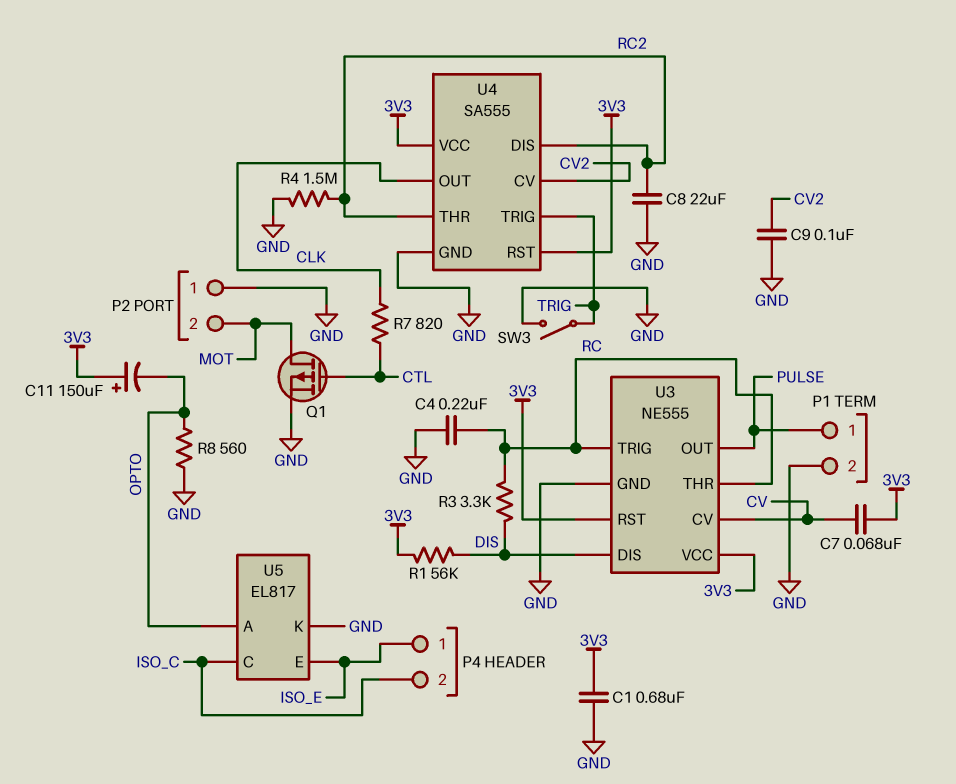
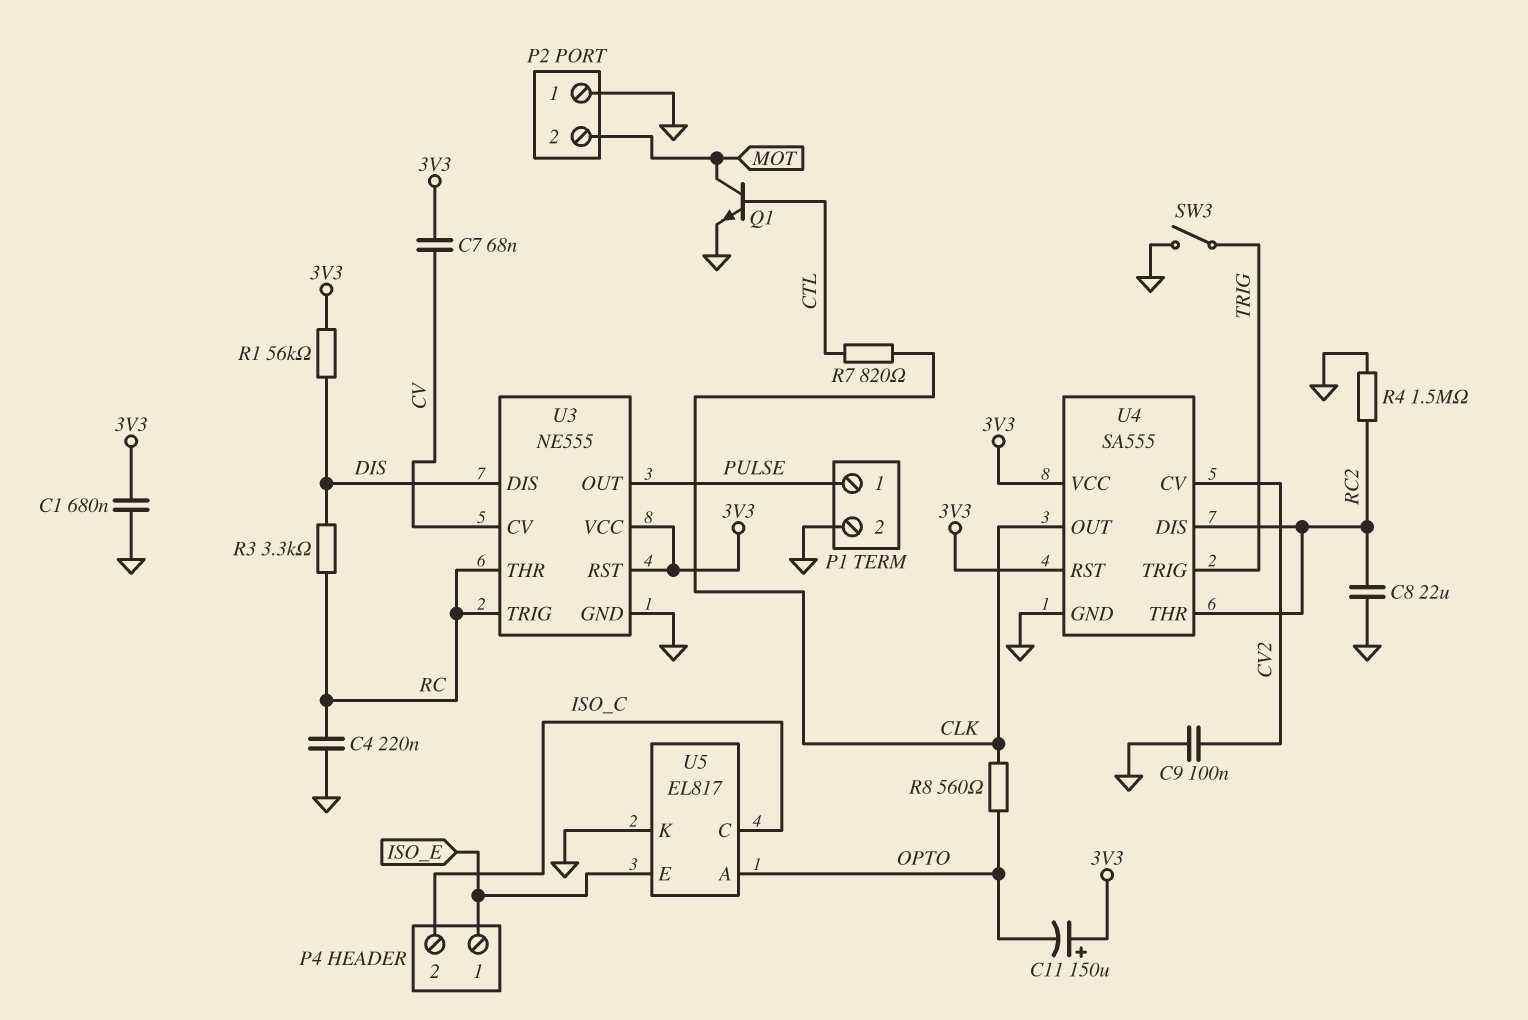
Q1: PMOS (G CTL, D MOT, S GND) -> NPN (B CTL, C MOT, E GND)
R8: 560 (GND, OPTO) -> 560 (CLK, OPTO)

